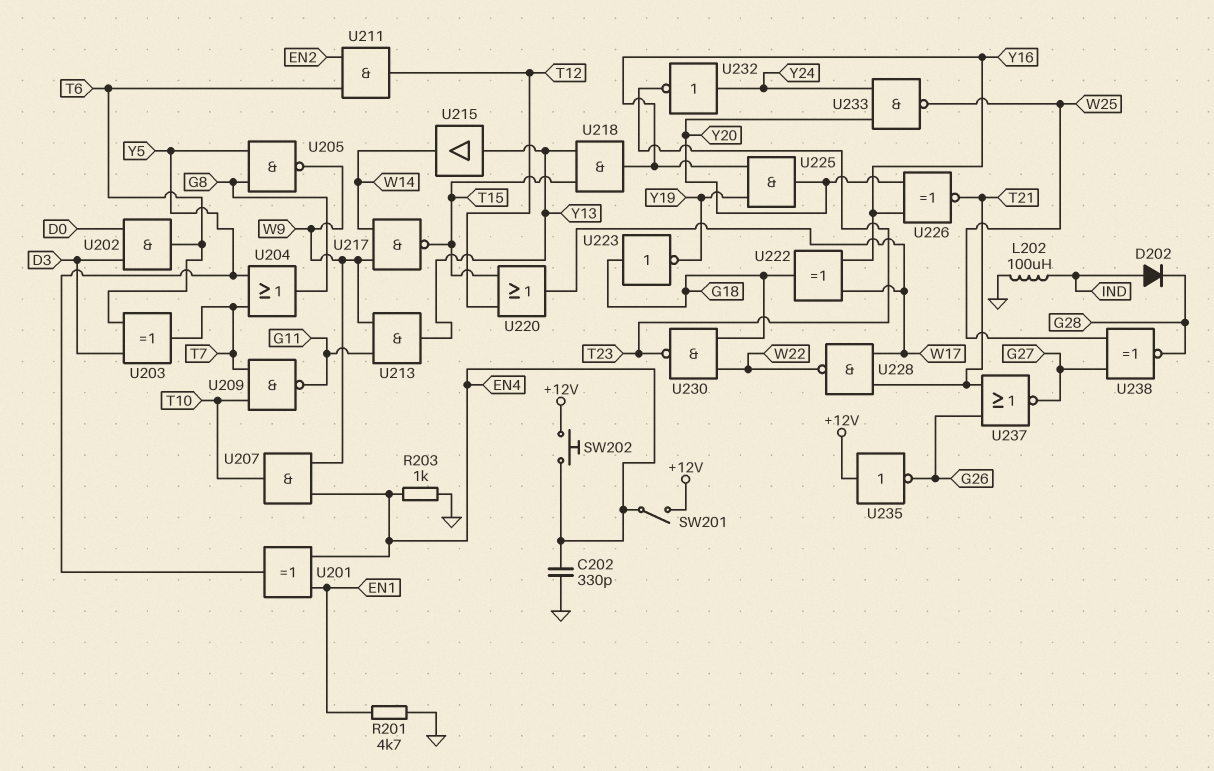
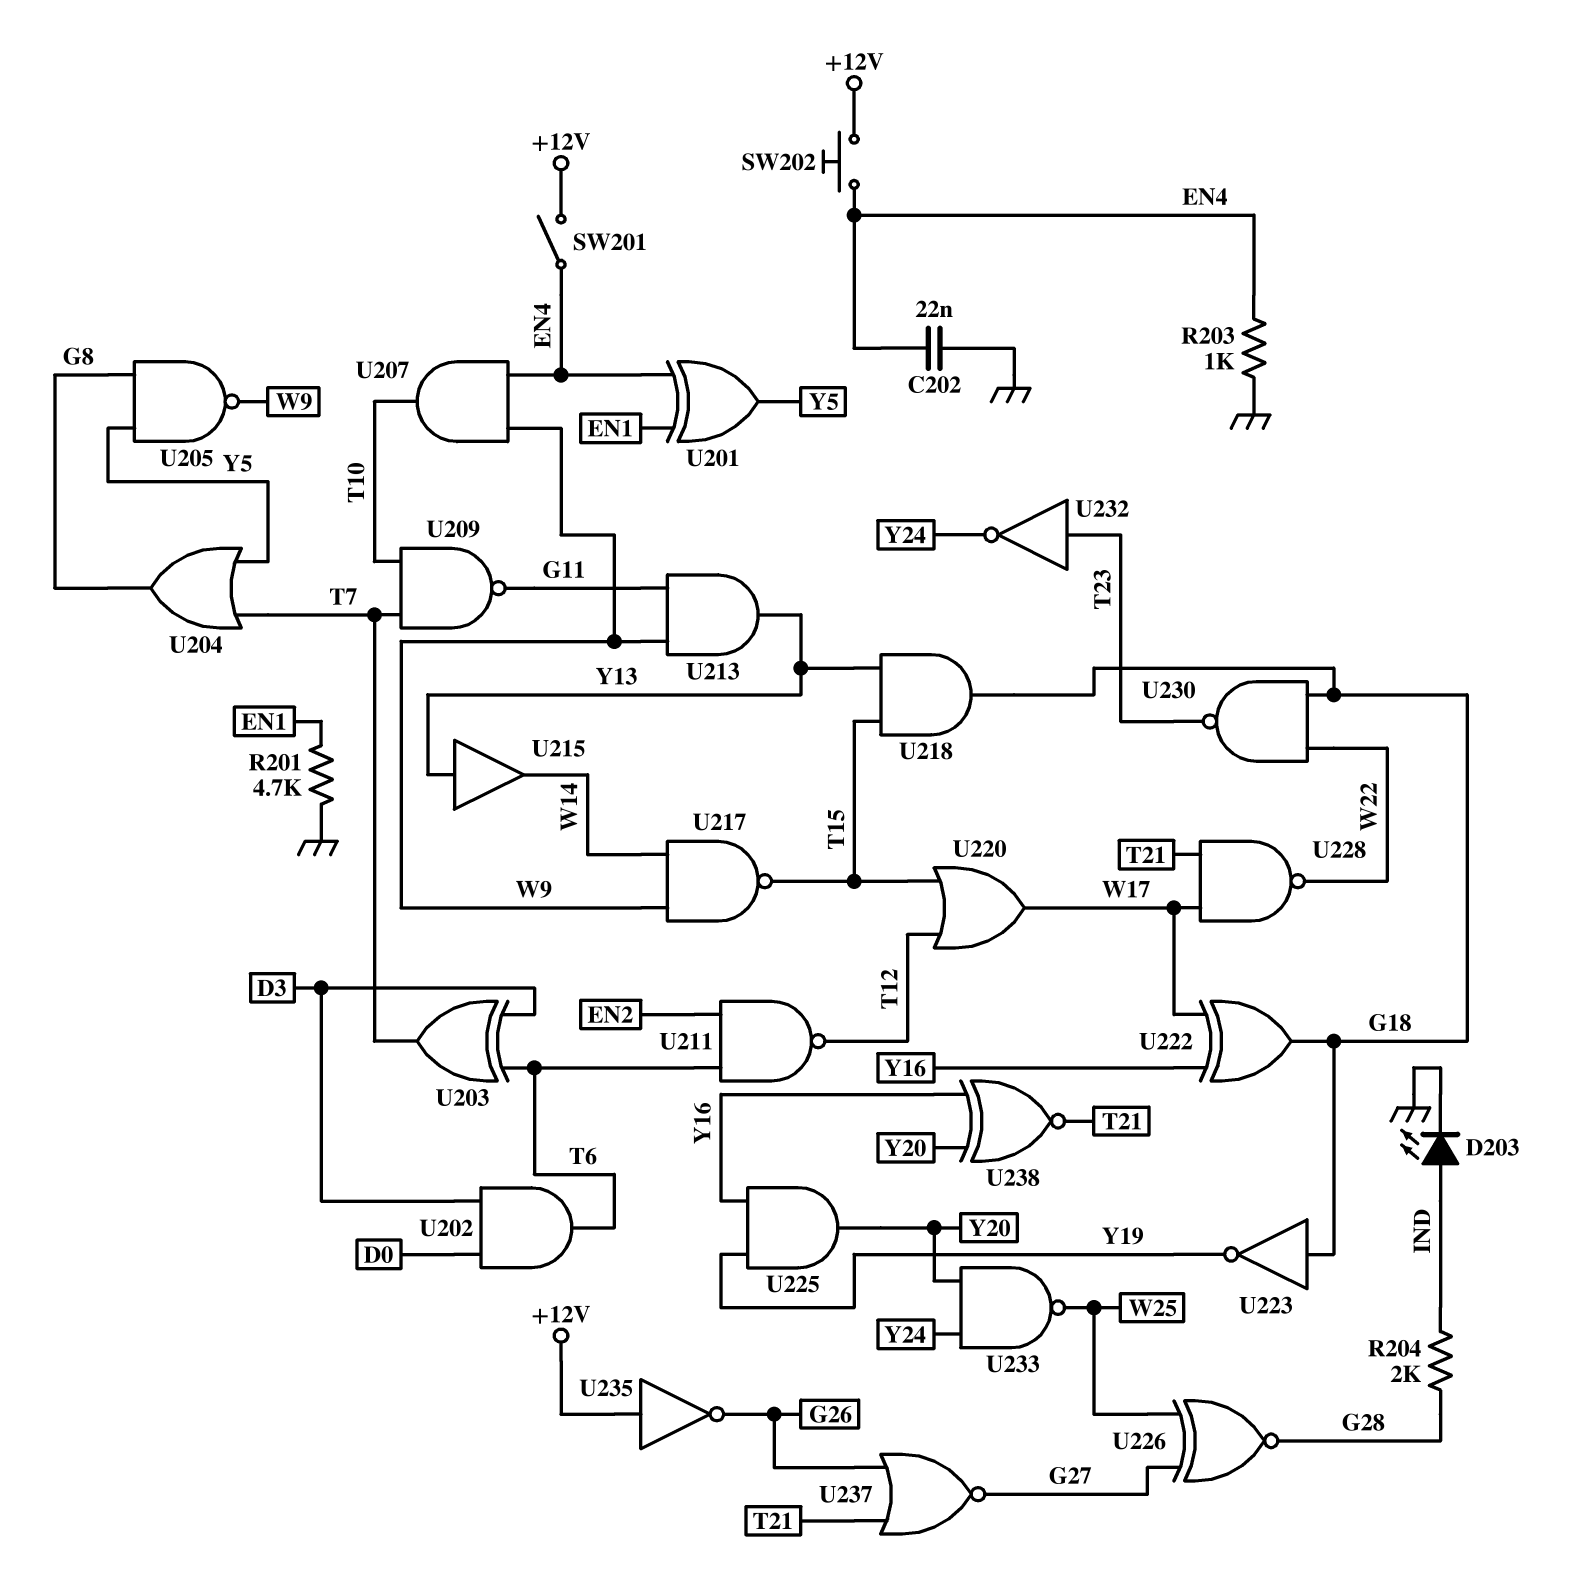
C202: 330pF (EN4, GND) -> 22nF (EN4, GND)
D202: diode (A IND, K G28) -> none
D203: none -> LED (A IND, K GND)
L202: 100uH (GND, IND) -> none
R204: none -> 2k (G28, IND)
U211: AND (in EN2, in T6, out T12) -> NAND (in EN2, in T6, out T12)
U218: AND (in T15, in Y13, out Y16) -> AND (in T15, in Y13, out G18)
U226: XNOR (in Y16, in Y20, out T21) -> XNOR (in G27, in W25, out G28)
U232: NOT (in Y24, out T23) -> NOT (in T23, out Y24)
U238: XNOR (in G27, in W25, out G28) -> XNOR (in Y16, in Y20, out T21)

